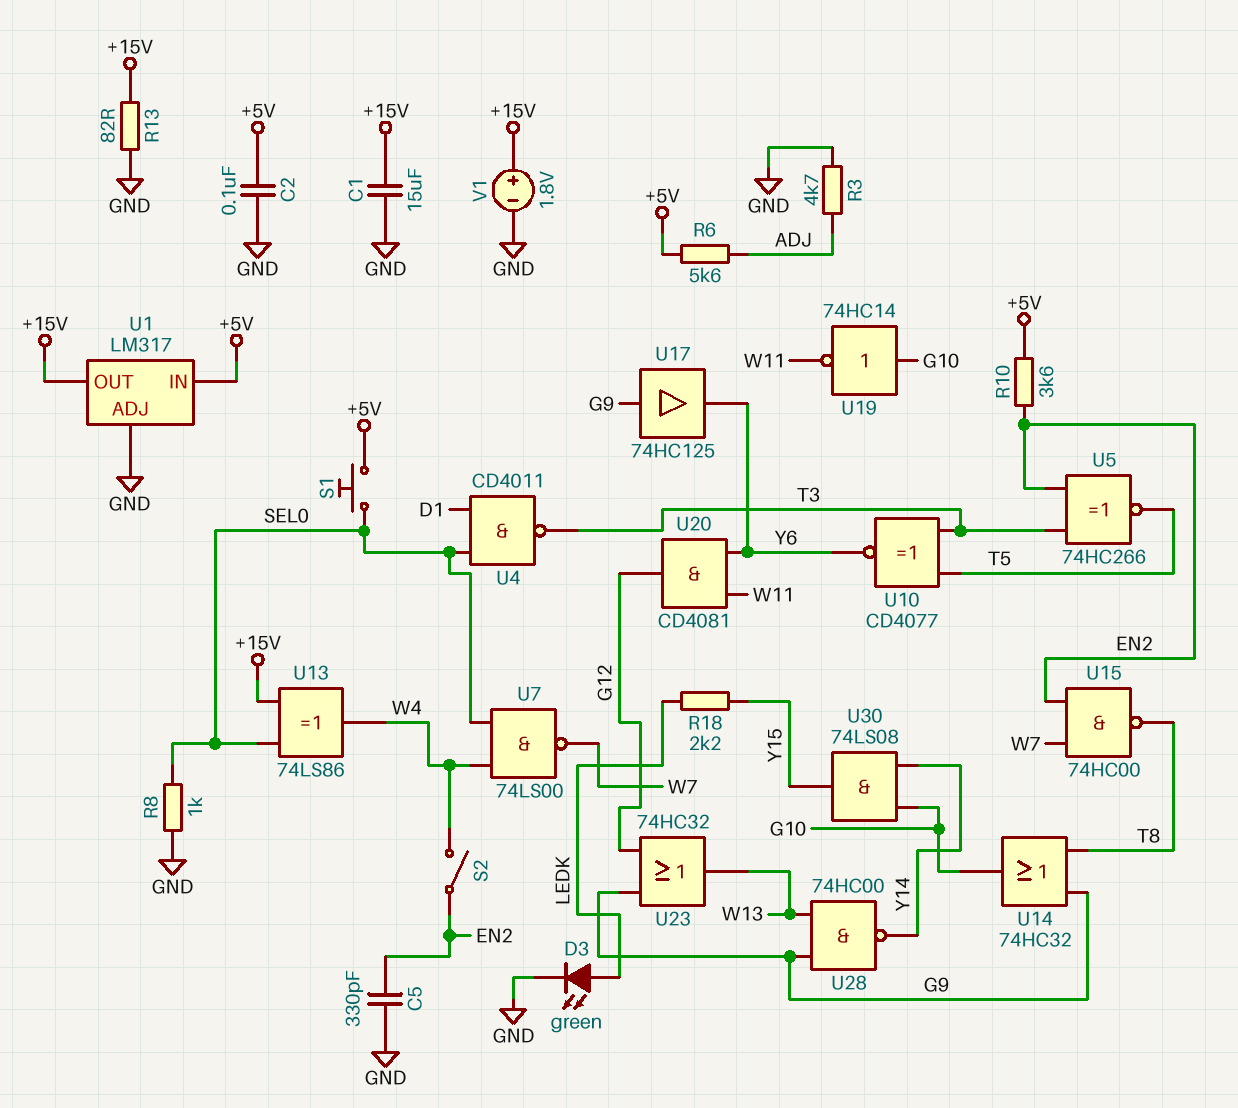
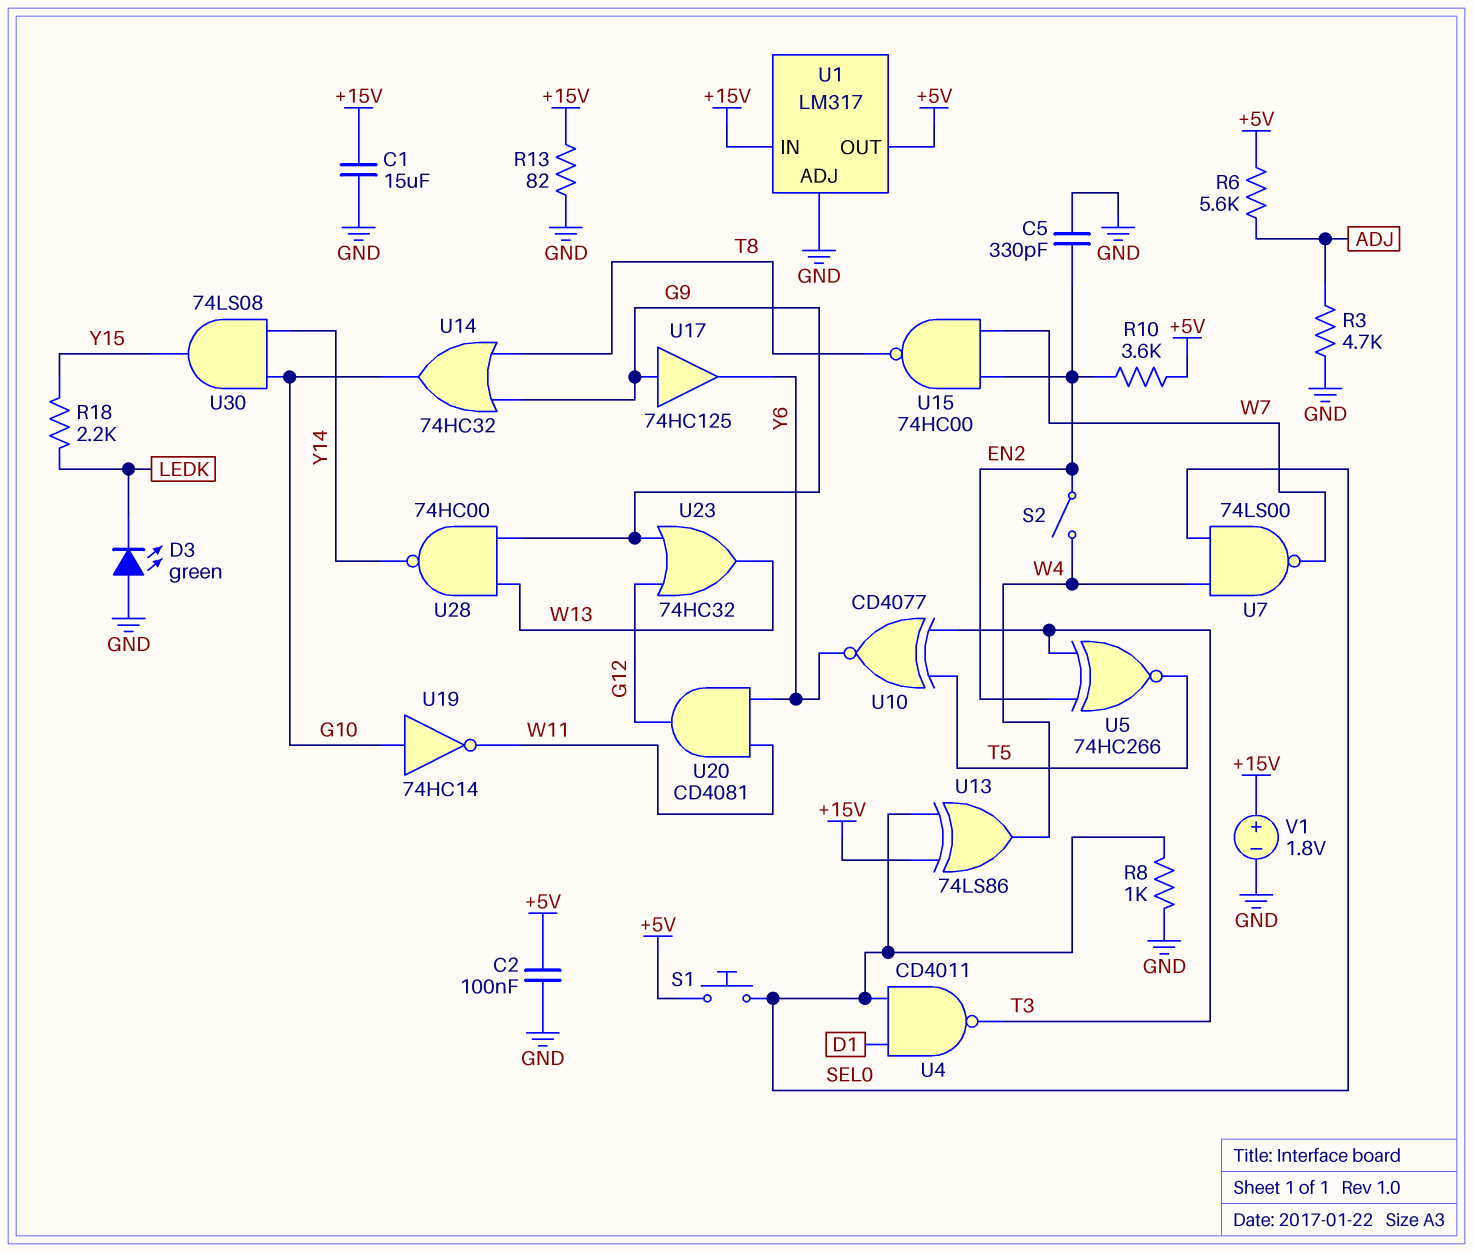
D3: LED green (A LEDK, K GND) -> LED green (A GND, K LEDK)
U1 pin IN: +5V -> +15V
U1 pin OUT: +15V -> +5V

